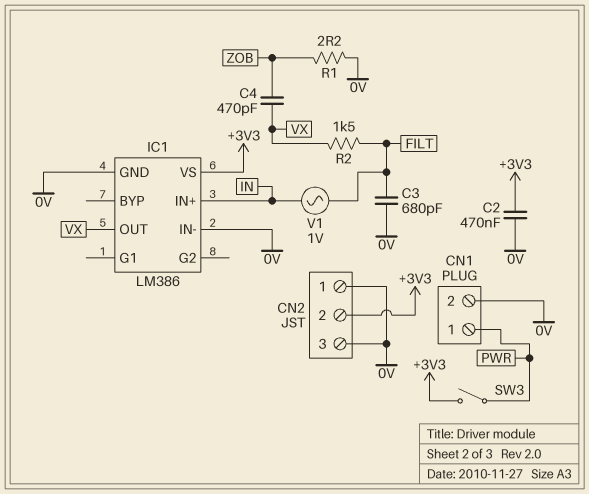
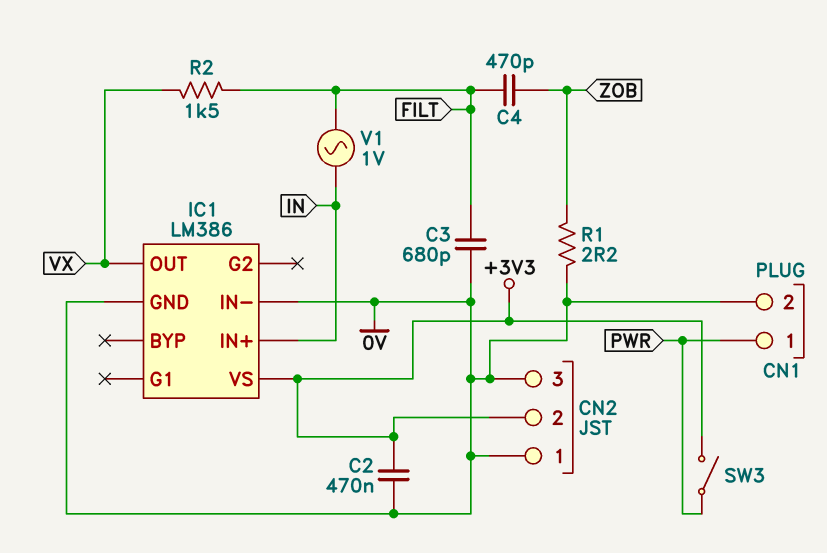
C4: 470pF (VX, ZOB) -> 470pF (FILT, ZOB)

